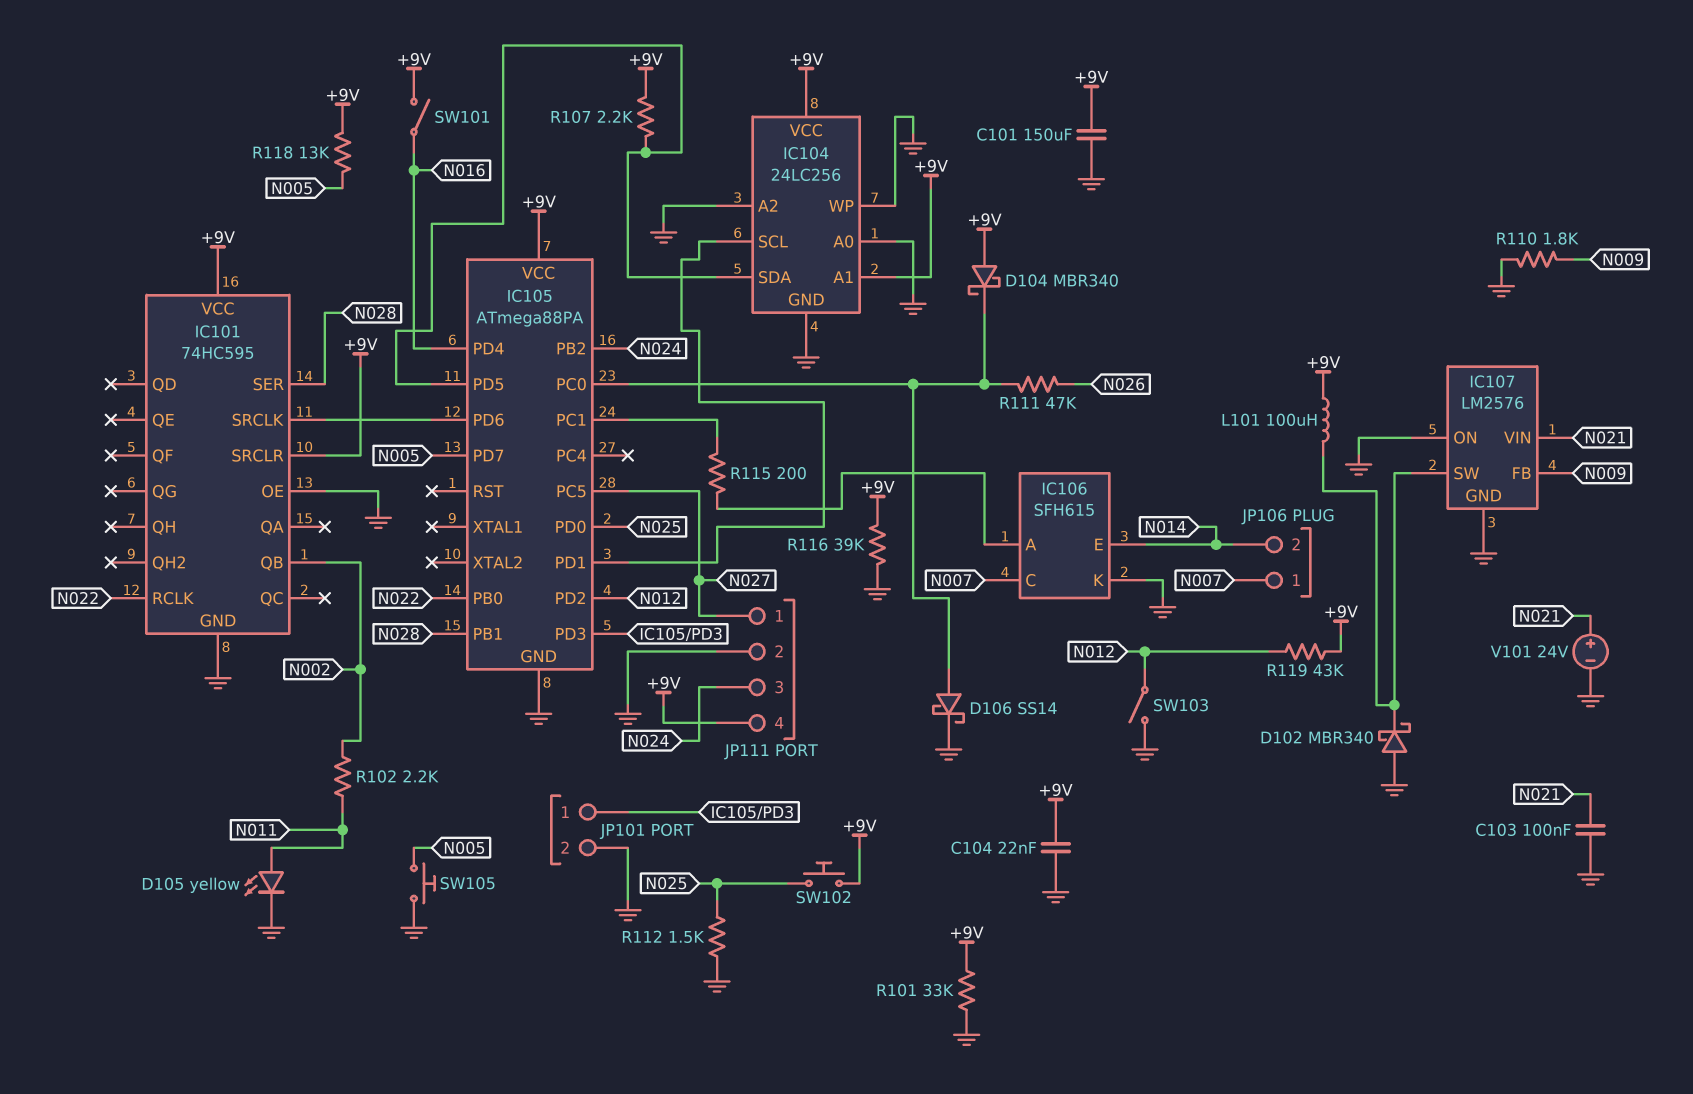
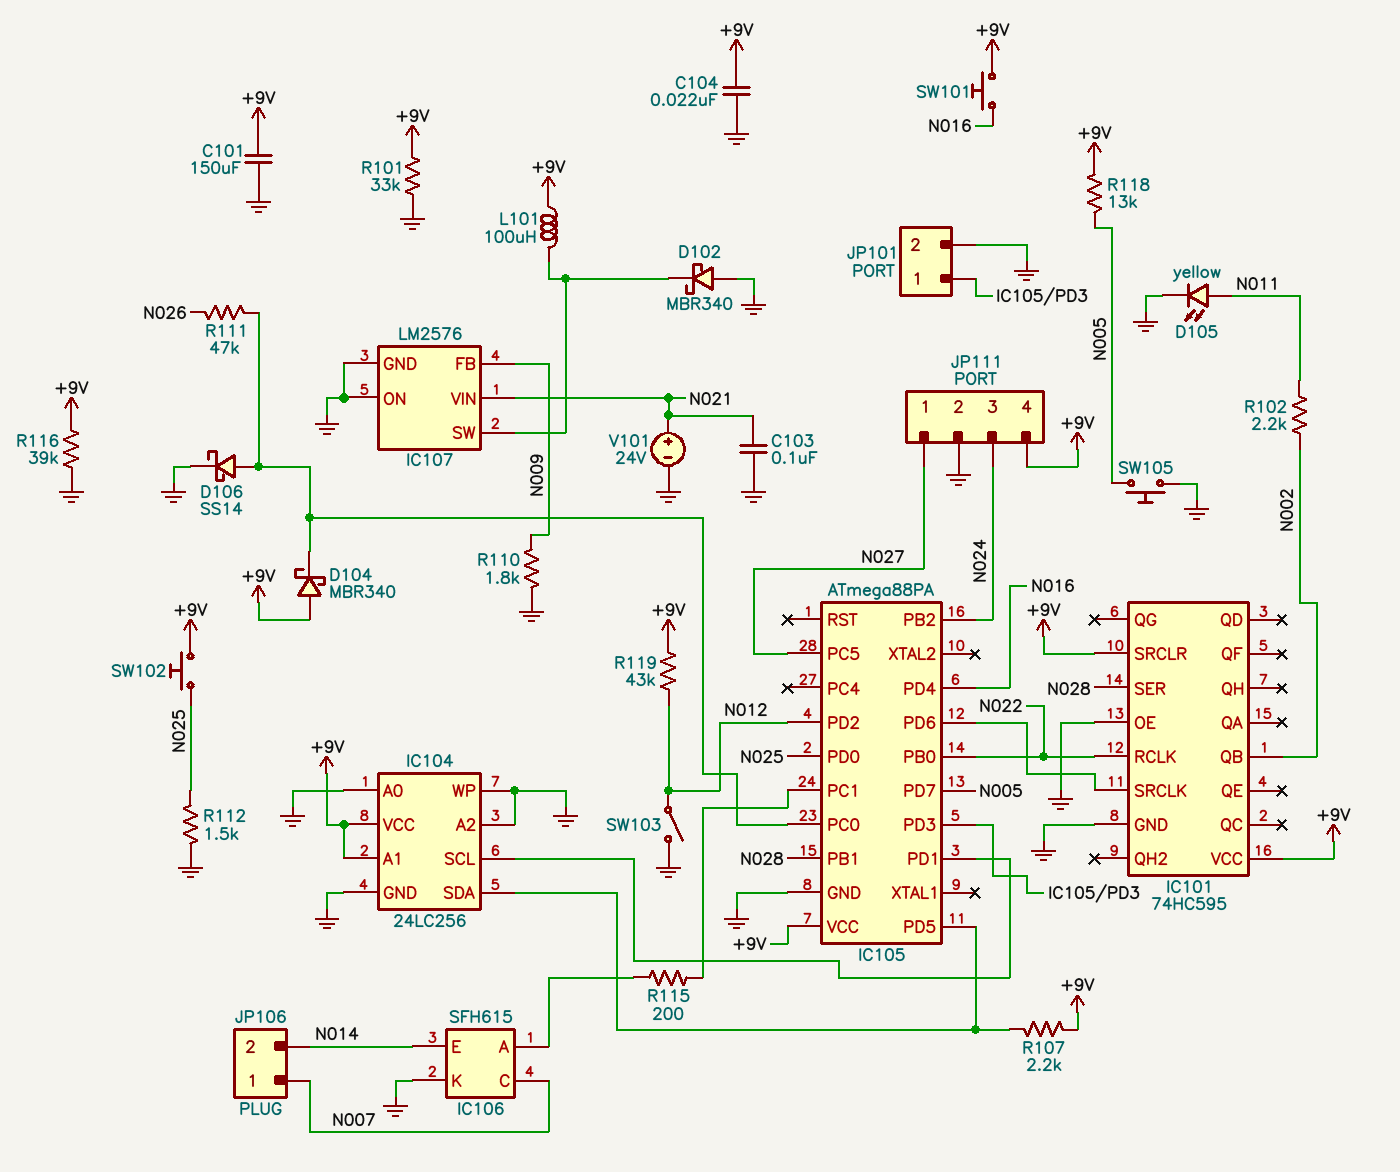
SW101: switch (+9V, N016) -> button (+9V, N016)

